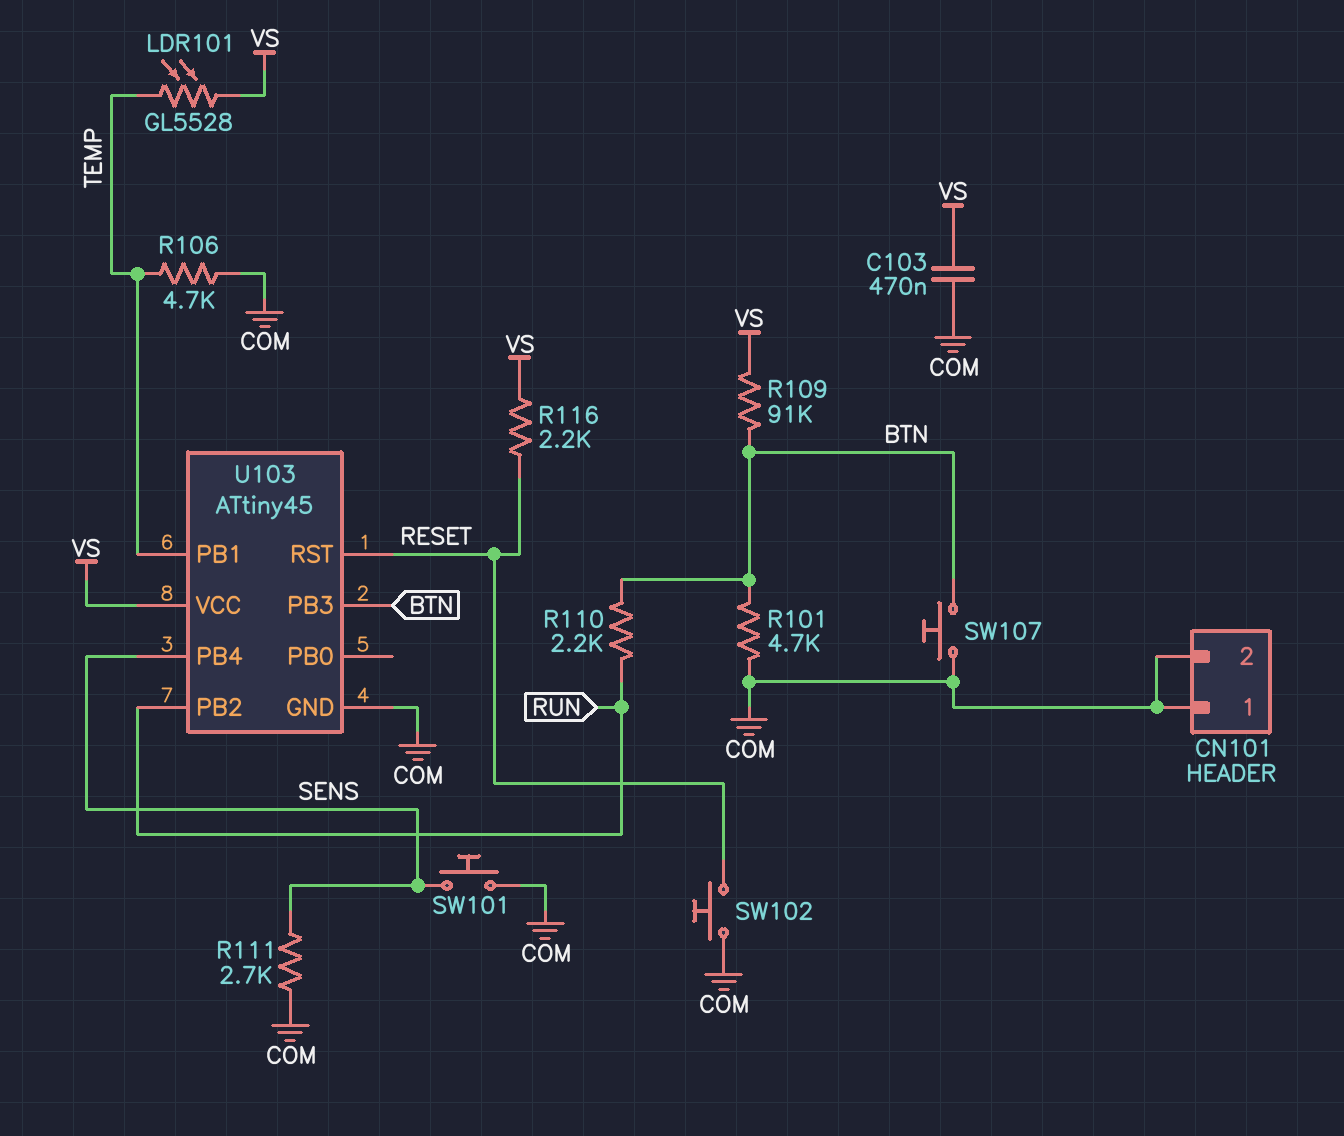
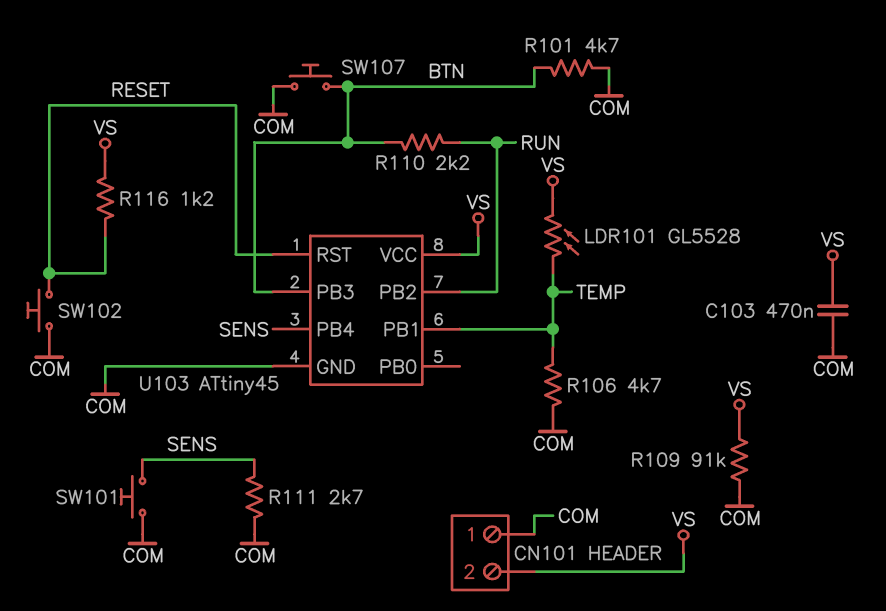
CN101 pin 2: COM -> VS
R109: 91k (BTN, VS) -> 91k (COM, VS)
R116: 2.2k (RESET, VS) -> 1.2k (RESET, VS)

